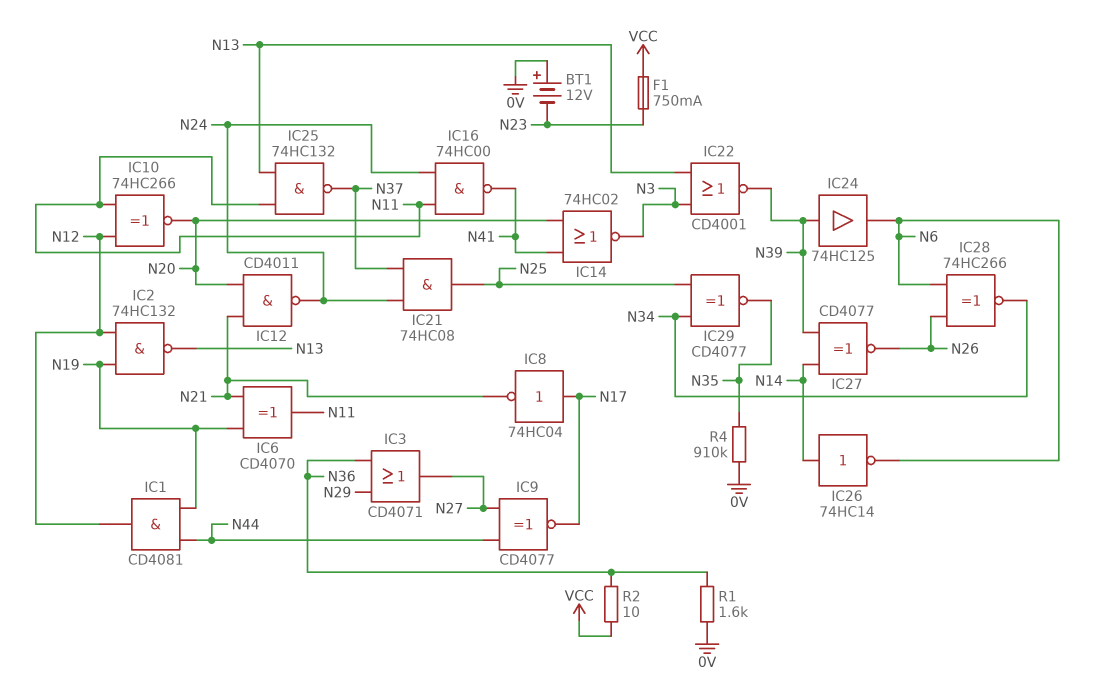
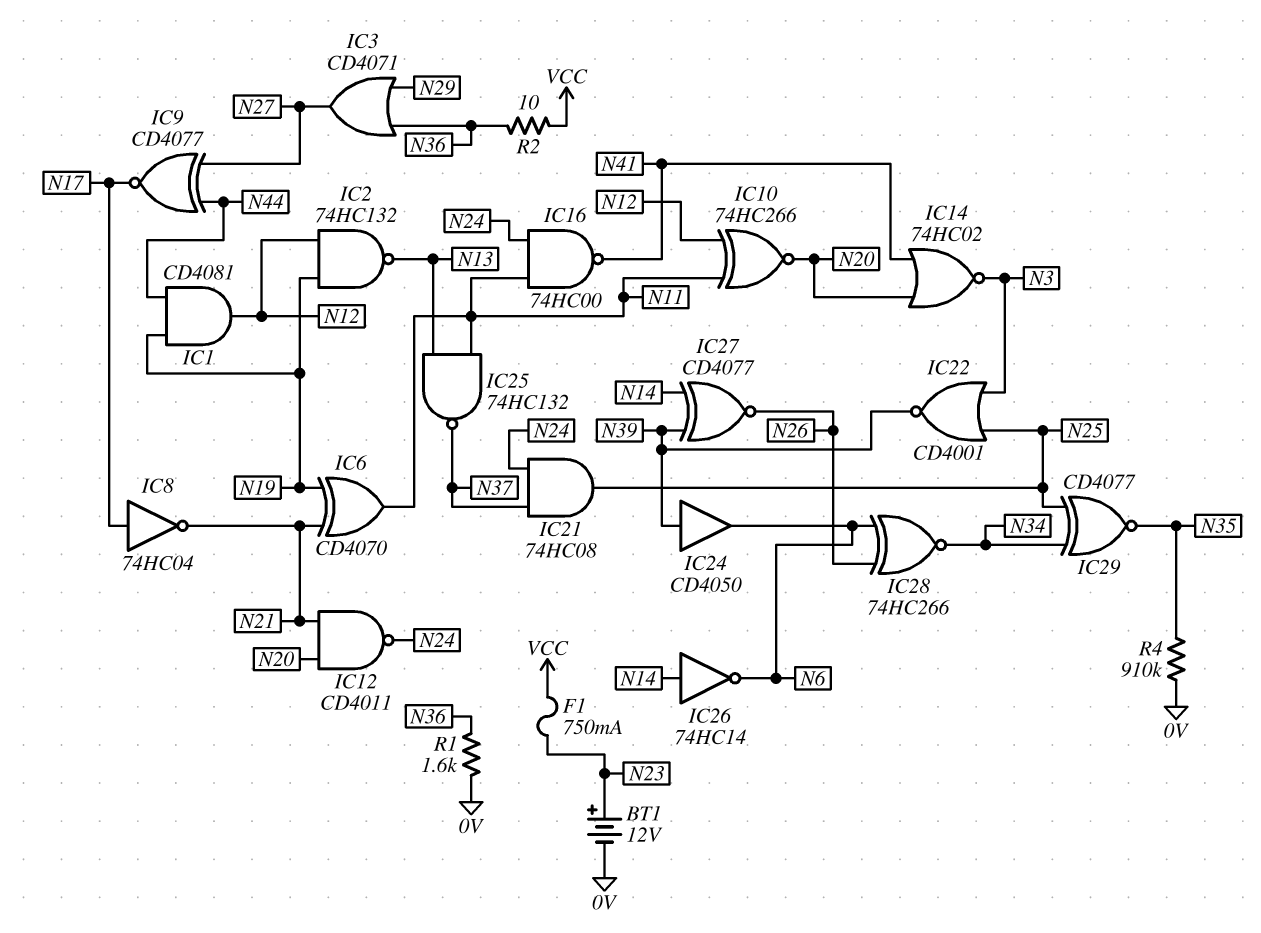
BT1: 12V (plus 0V, minus N23) -> 12V (plus N23, minus 0V)
IC22: NOR CD4001 (in N3, in N13, out N39) -> NOR CD4001 (in N3, in N25, out N39)
IC24: buffer 74HC125 (in N39, out N6) -> buffer CD4050 (in N39, out N6)

